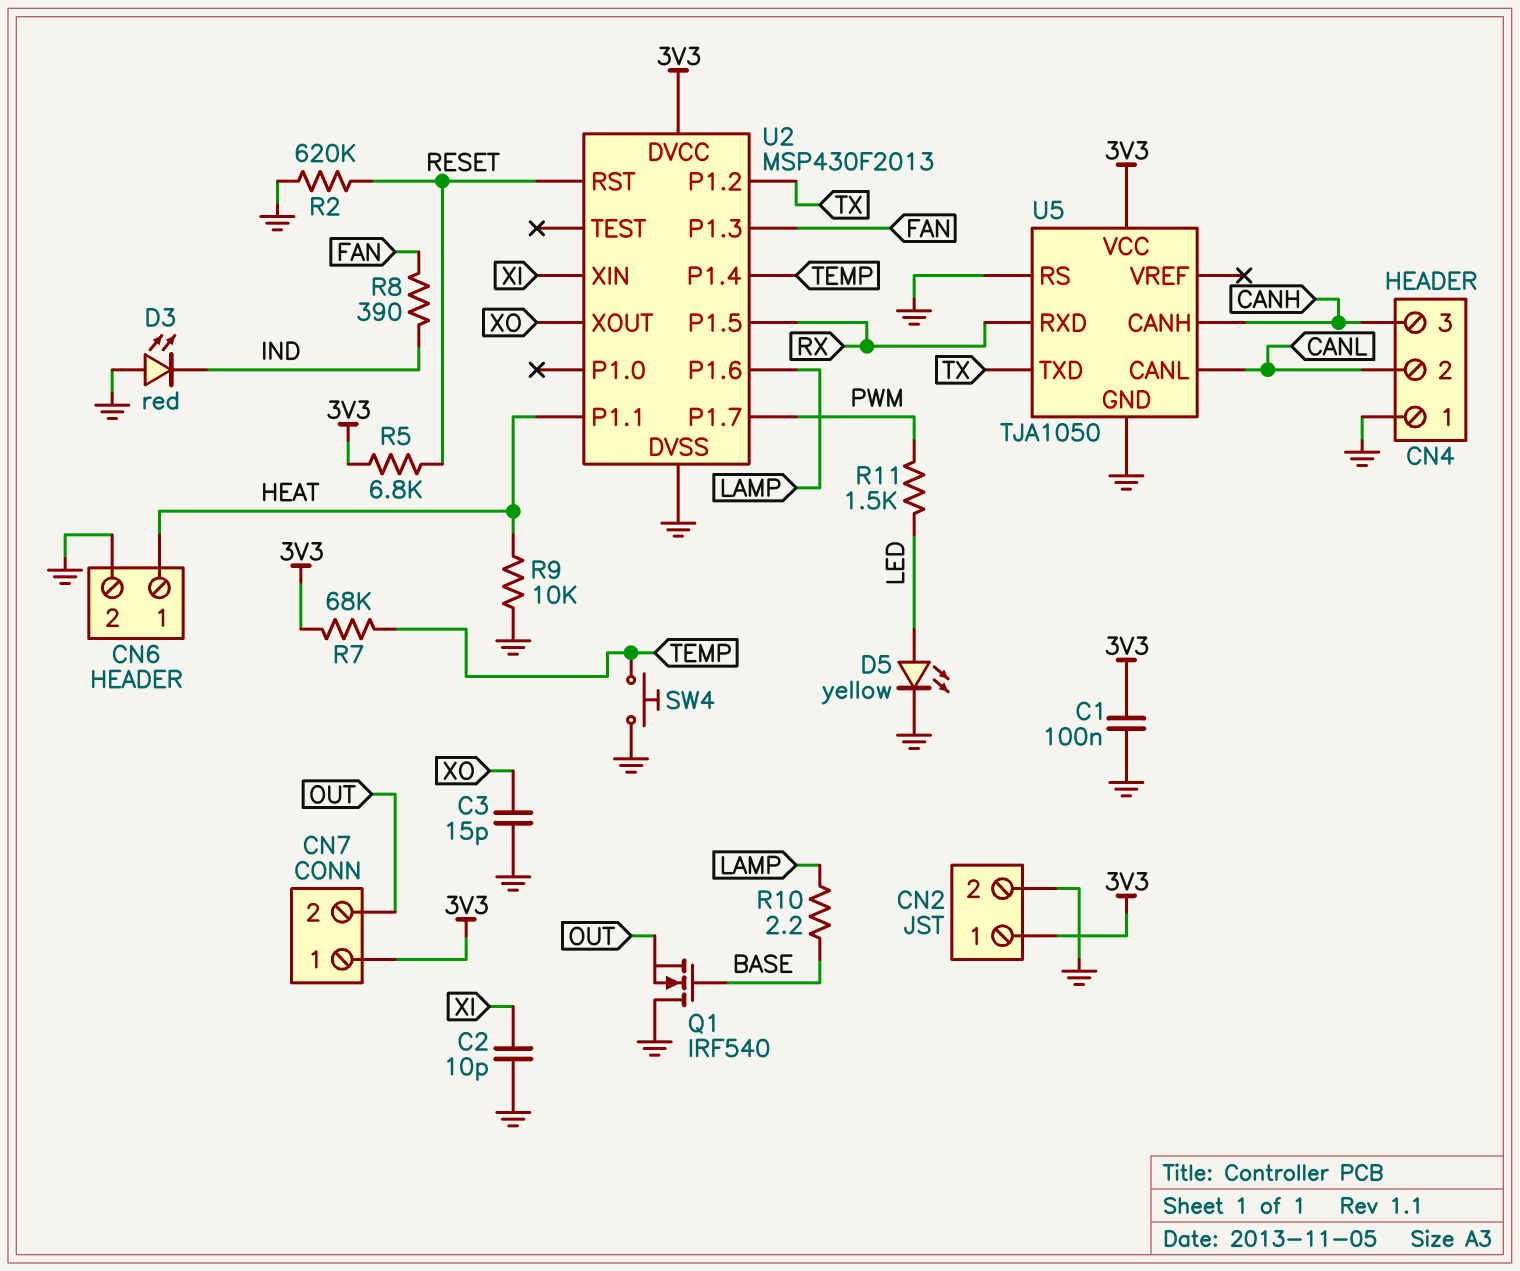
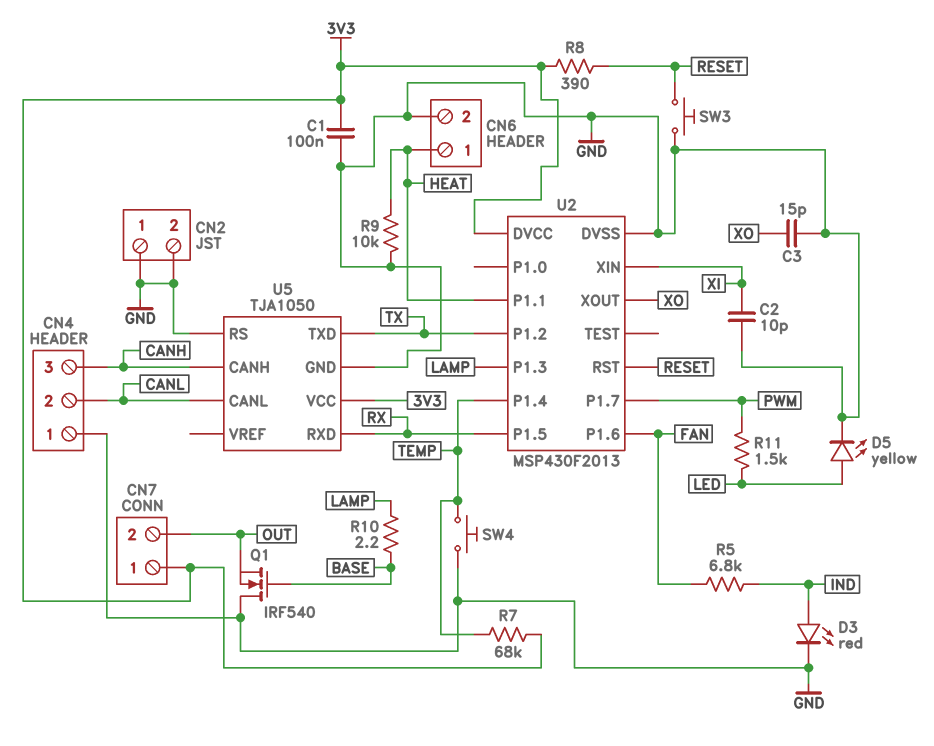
CN2 pin 1: 3V3 -> GND
D3: LED red (A GND, K IND) -> LED red (A IND, K GND)
R2: 620k (GND, RESET) -> none
R5: 6.8k (3V3, RESET) -> 6.8k (FAN, IND)
R8: 390 (FAN, IND) -> 390 (3V3, RESET)
SW3: none -> button (GND, RESET)
U2 pin P1.3: FAN -> LAMP
U2 pin P1.6: LAMP -> FAN

